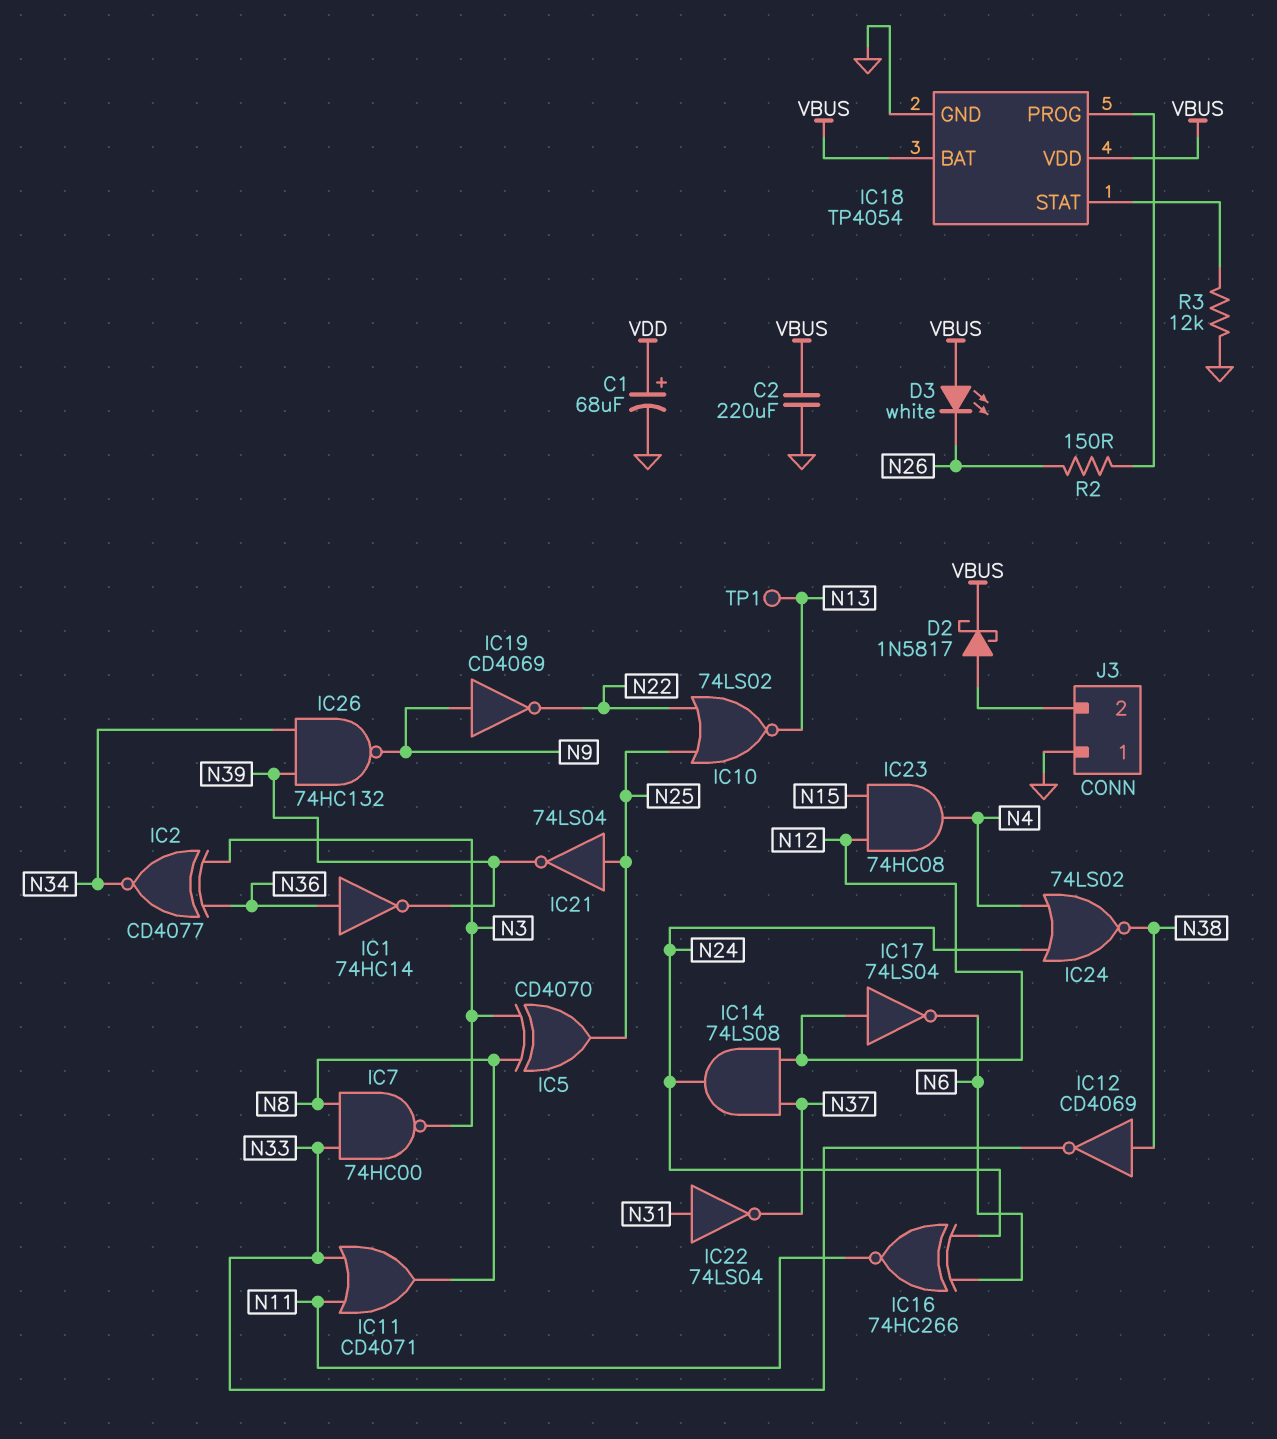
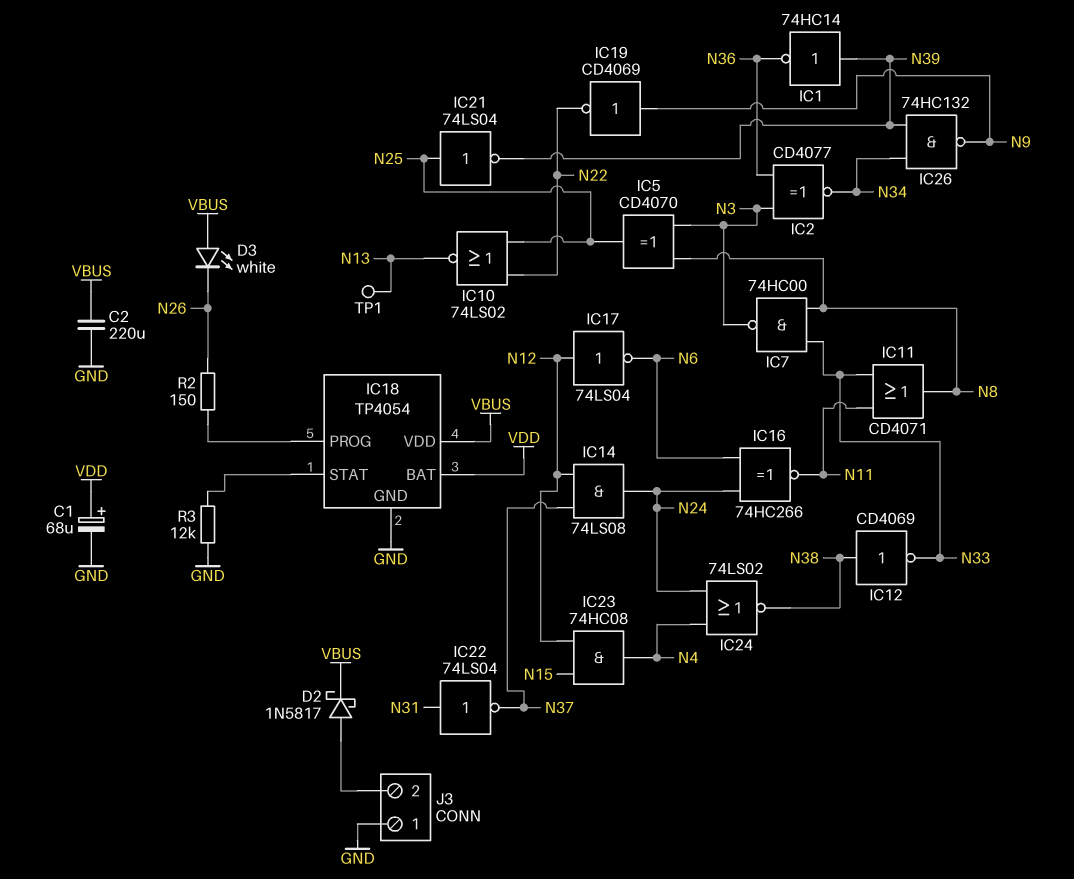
IC1: NOT 74HC14 (in N36, out N39) -> NOT 74HC14 (in N39, out N36)
IC18 pin BAT: VBUS -> VDD

